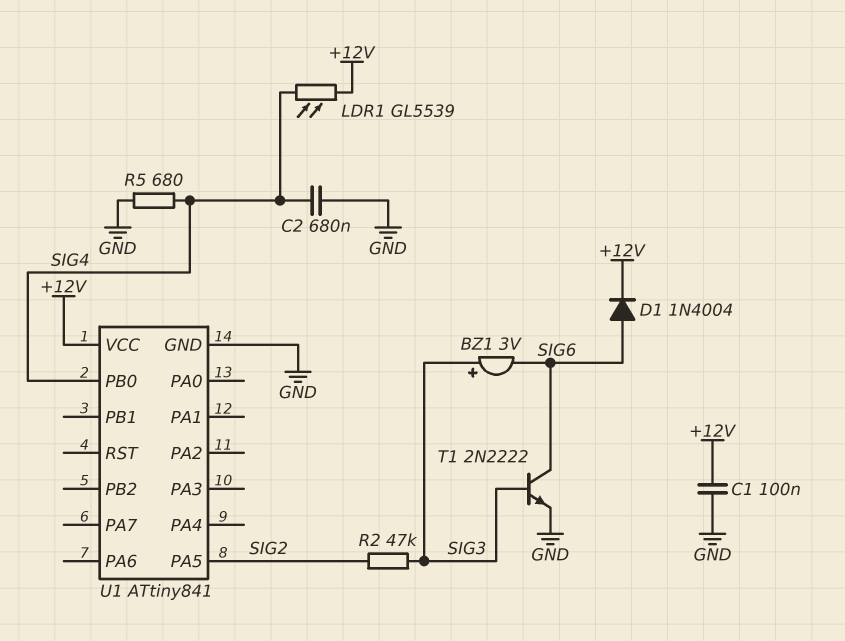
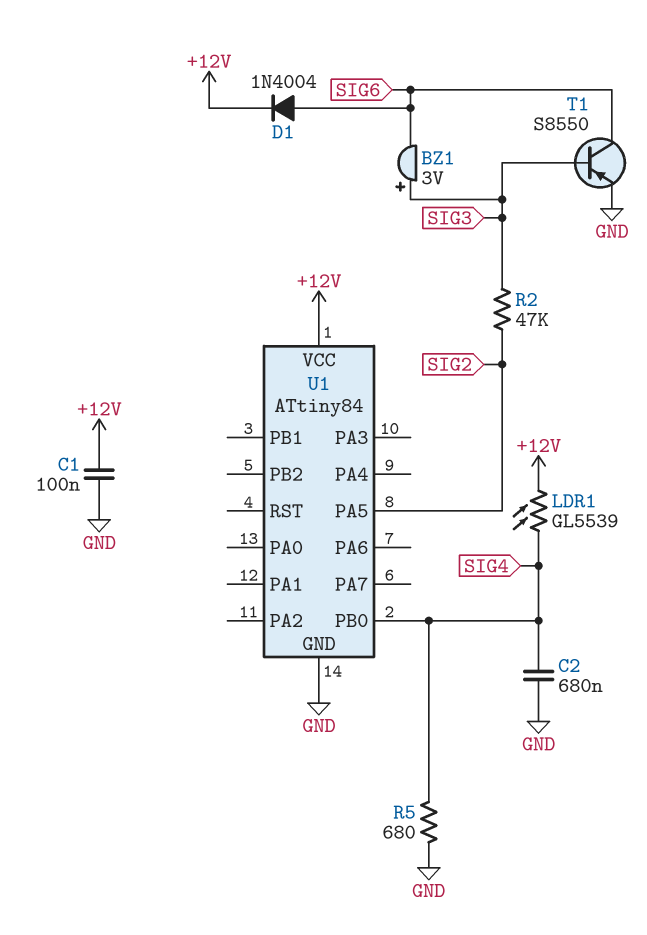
T1: NPN 2N2222 (B SIG3, C SIG6, E GND) -> PNP S8550 (B SIG3, C SIG6, E GND)
U1: ATtiny841 -> ATtiny84

